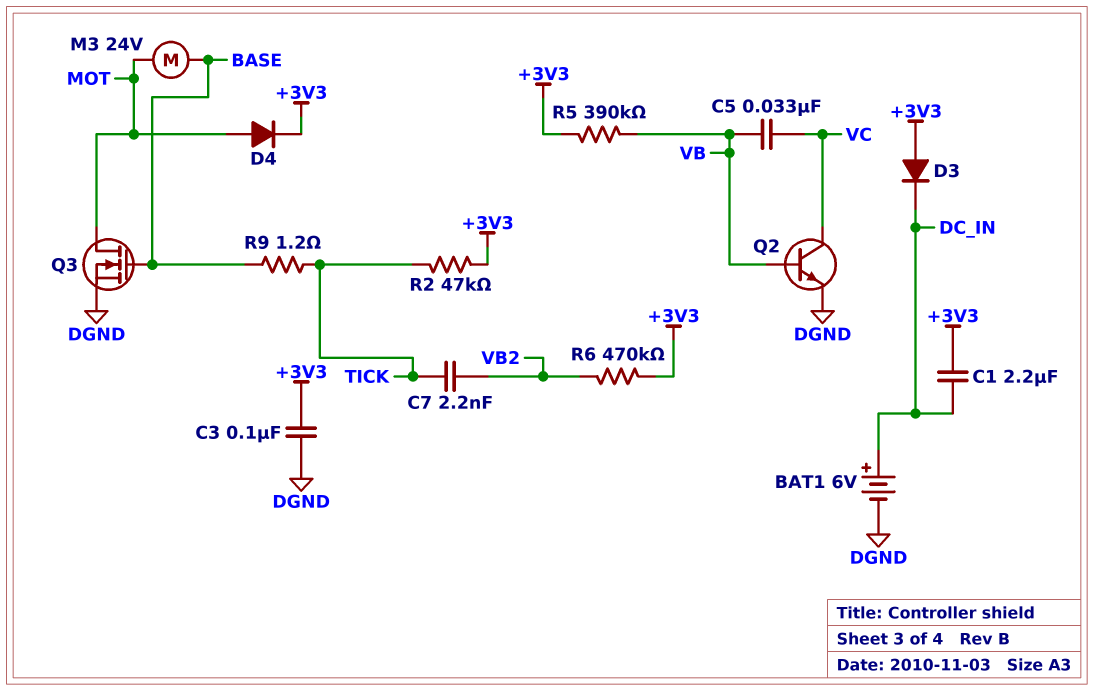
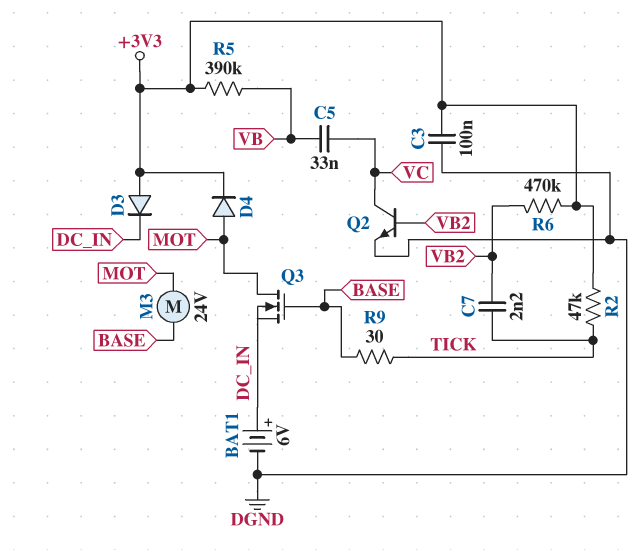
C1: 2.2uF (+3V3, DC_IN) -> none
Q2: NPN (B VB, C VC, E DGND) -> NPN (B VB2, C VC, E DGND)
Q3: NMOS (G BASE, D MOT, S DGND) -> NMOS (G BASE, D MOT, S DC_IN)
R9: 1.2 (BASE, TICK) -> 30 (BASE, TICK)

